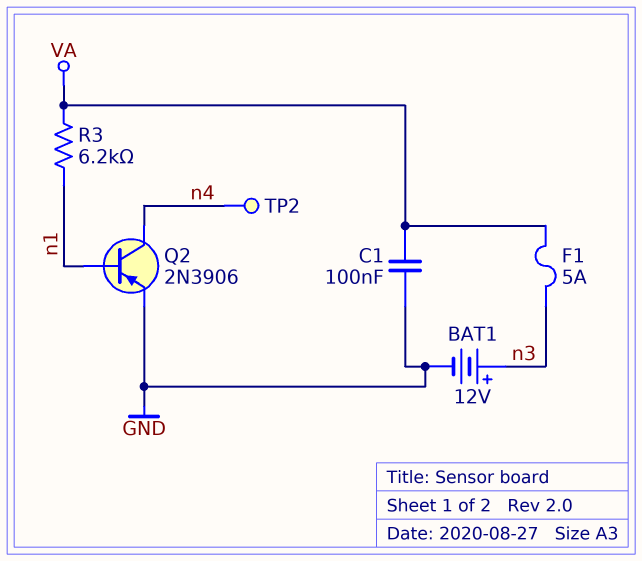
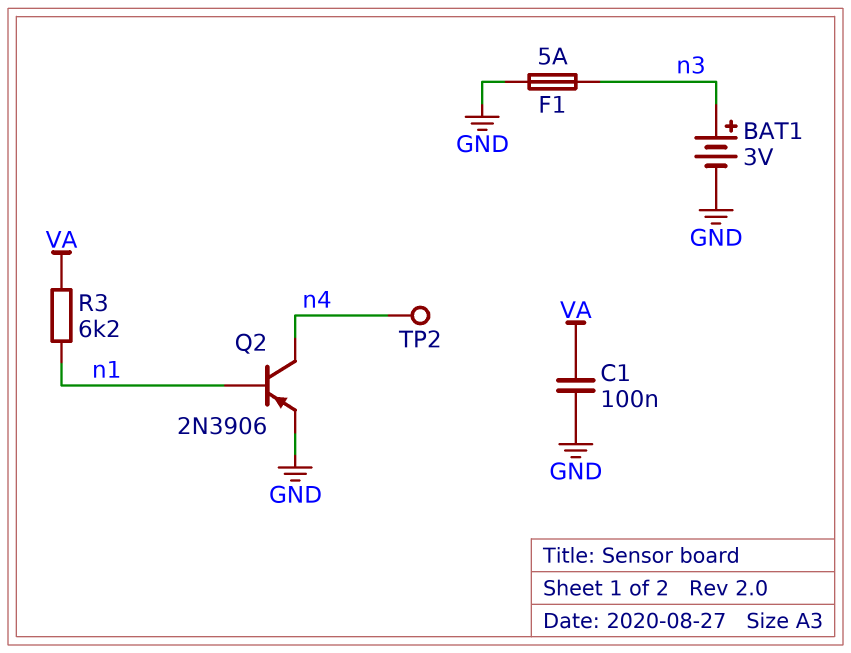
BAT1: 12V (plus n3, minus GND) -> 3V (plus n3, minus GND)
F1: 5A (VA, n3) -> 5A (GND, n3)

